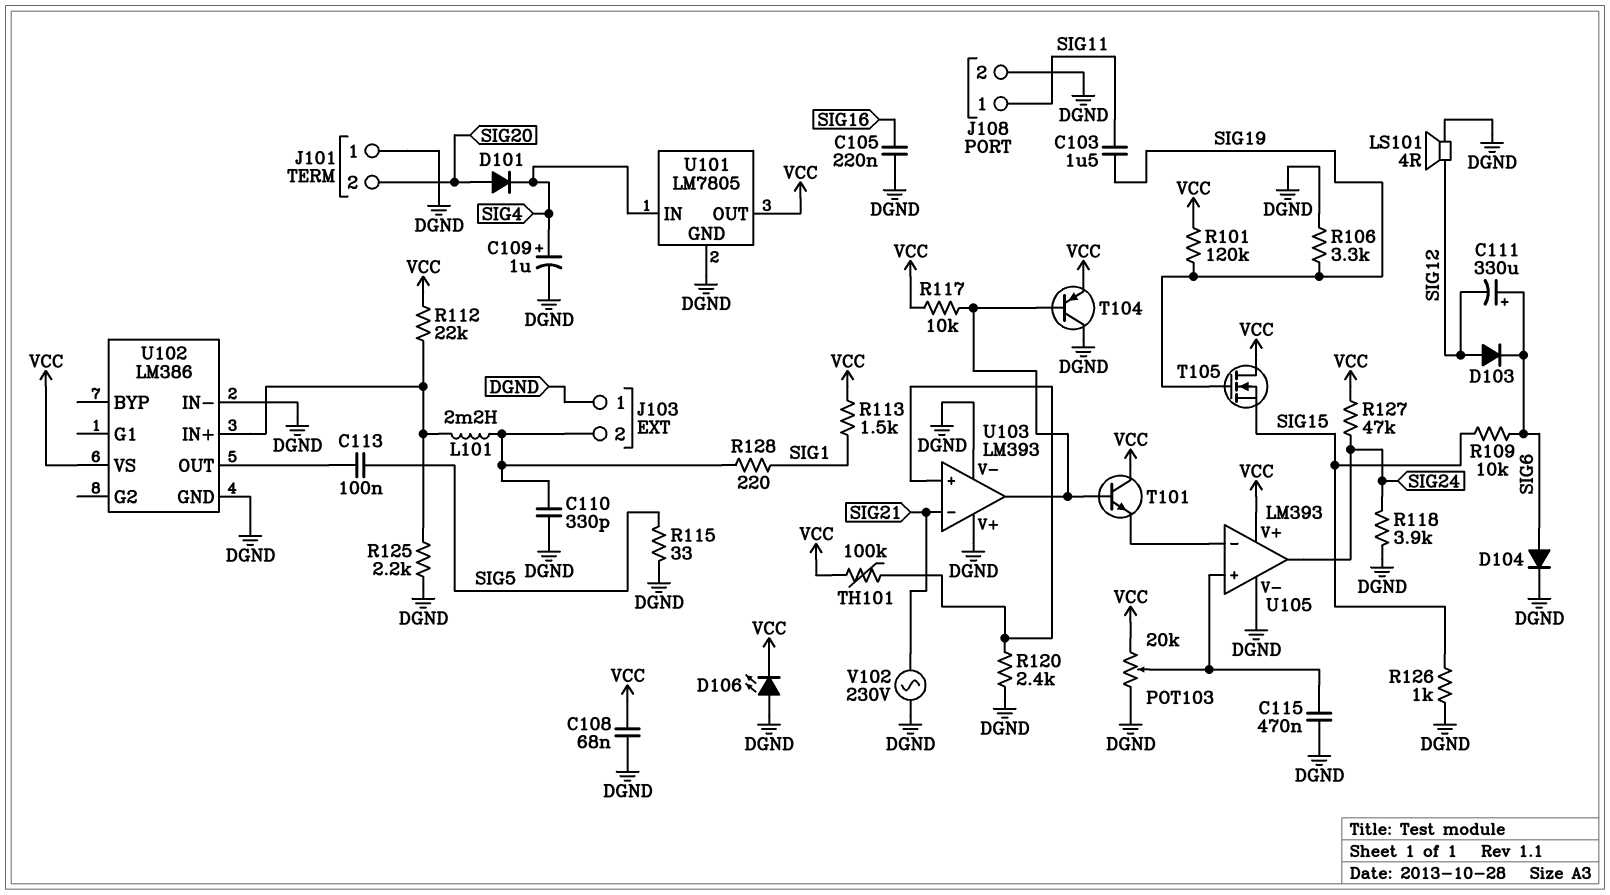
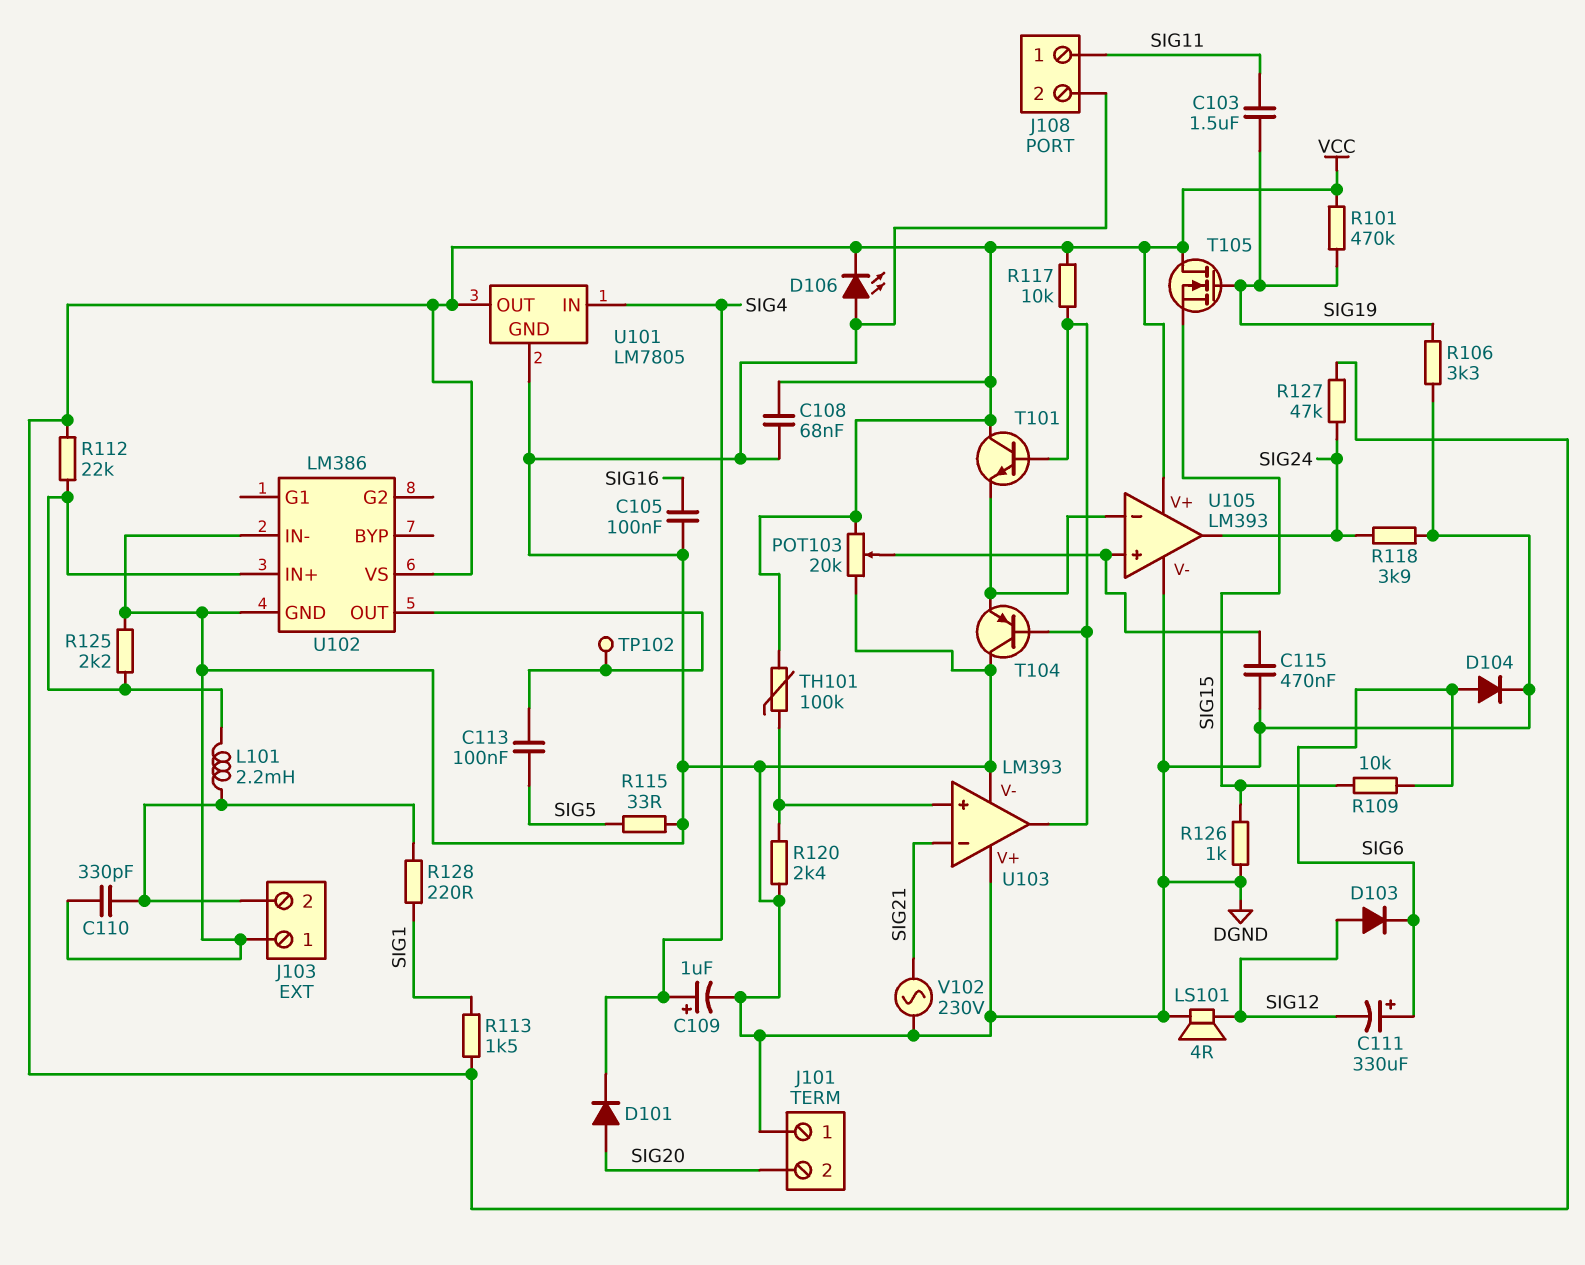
C105: 220nF (DGND, SIG16) -> 100nF (DGND, SIG16)
R101: 120k (SIG19, VCC) -> 470k (SIG19, VCC)
T104: PNP (B U103/out, C DGND, E VCC) -> PNP (B U103/out, C DGND, E U105/in-)
TP102: none -> test point (U102/OUT)

